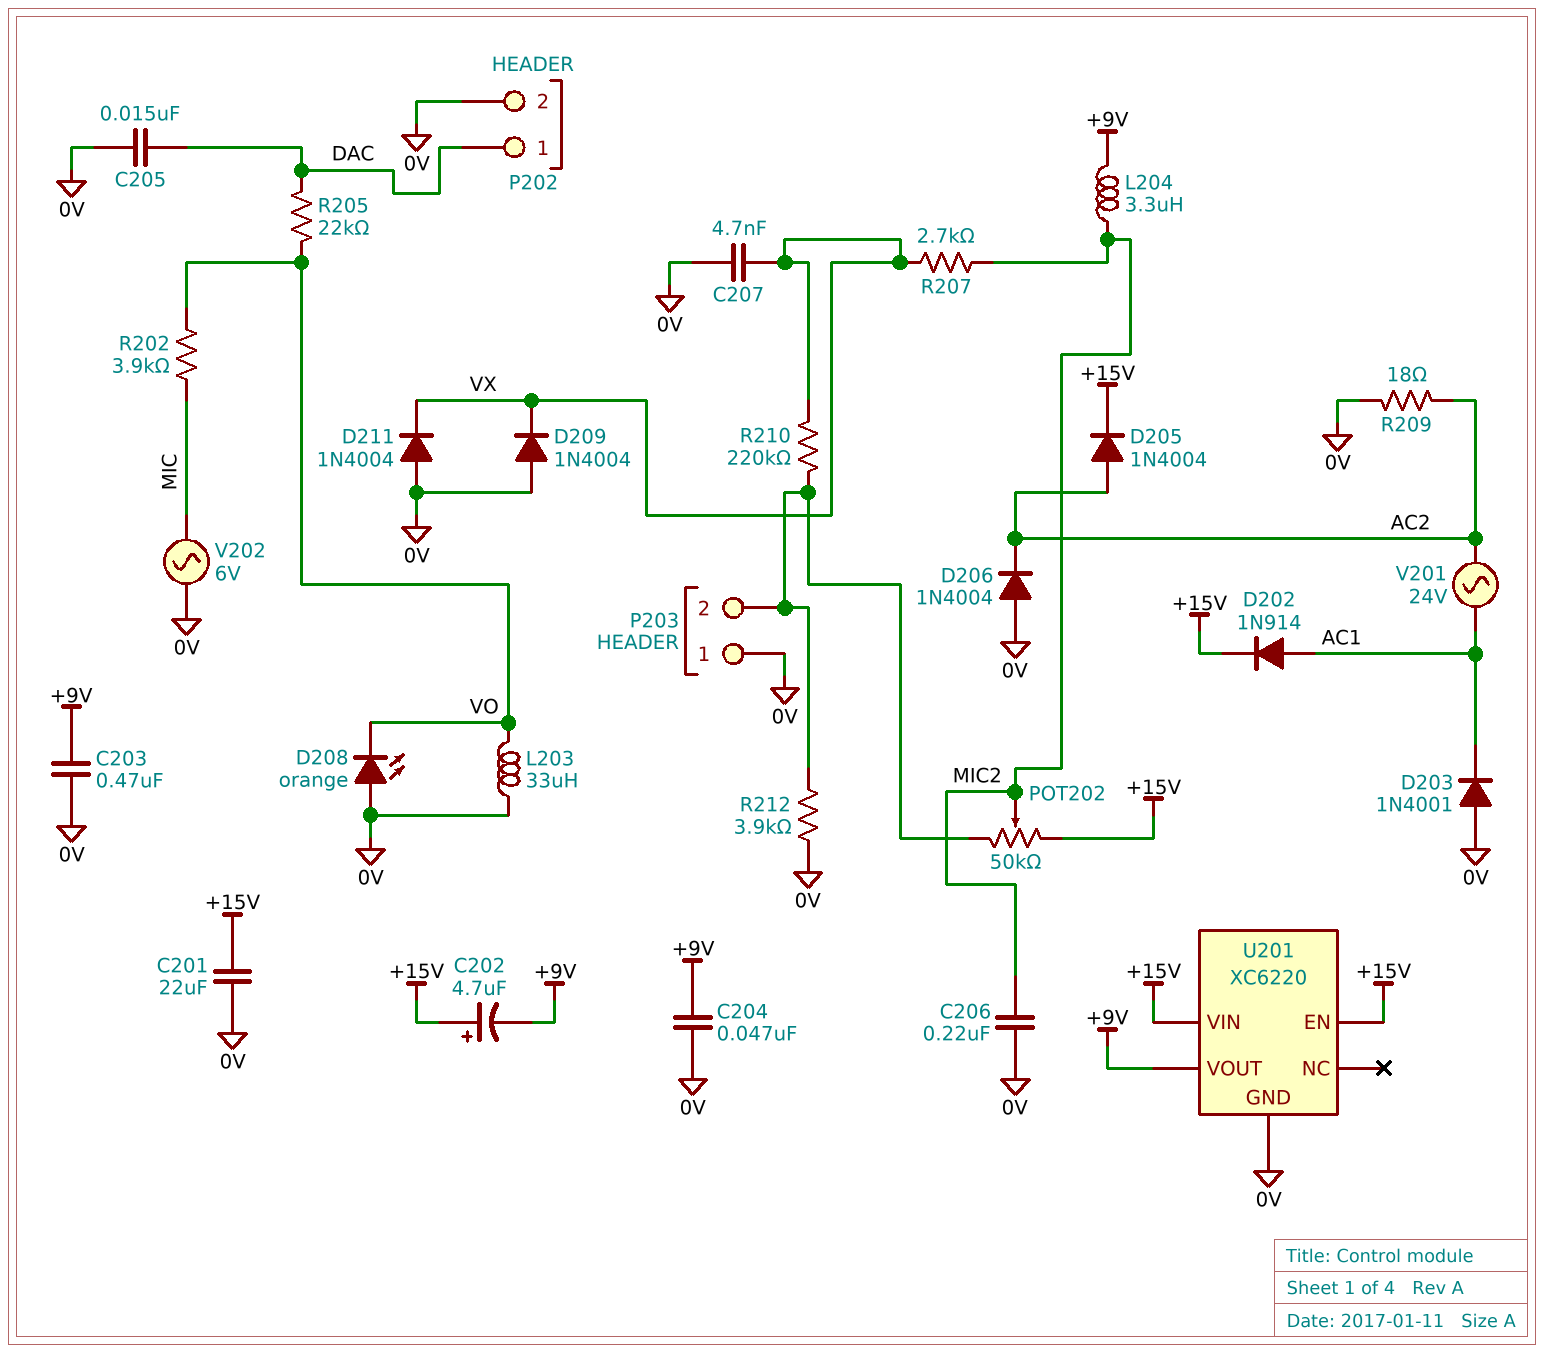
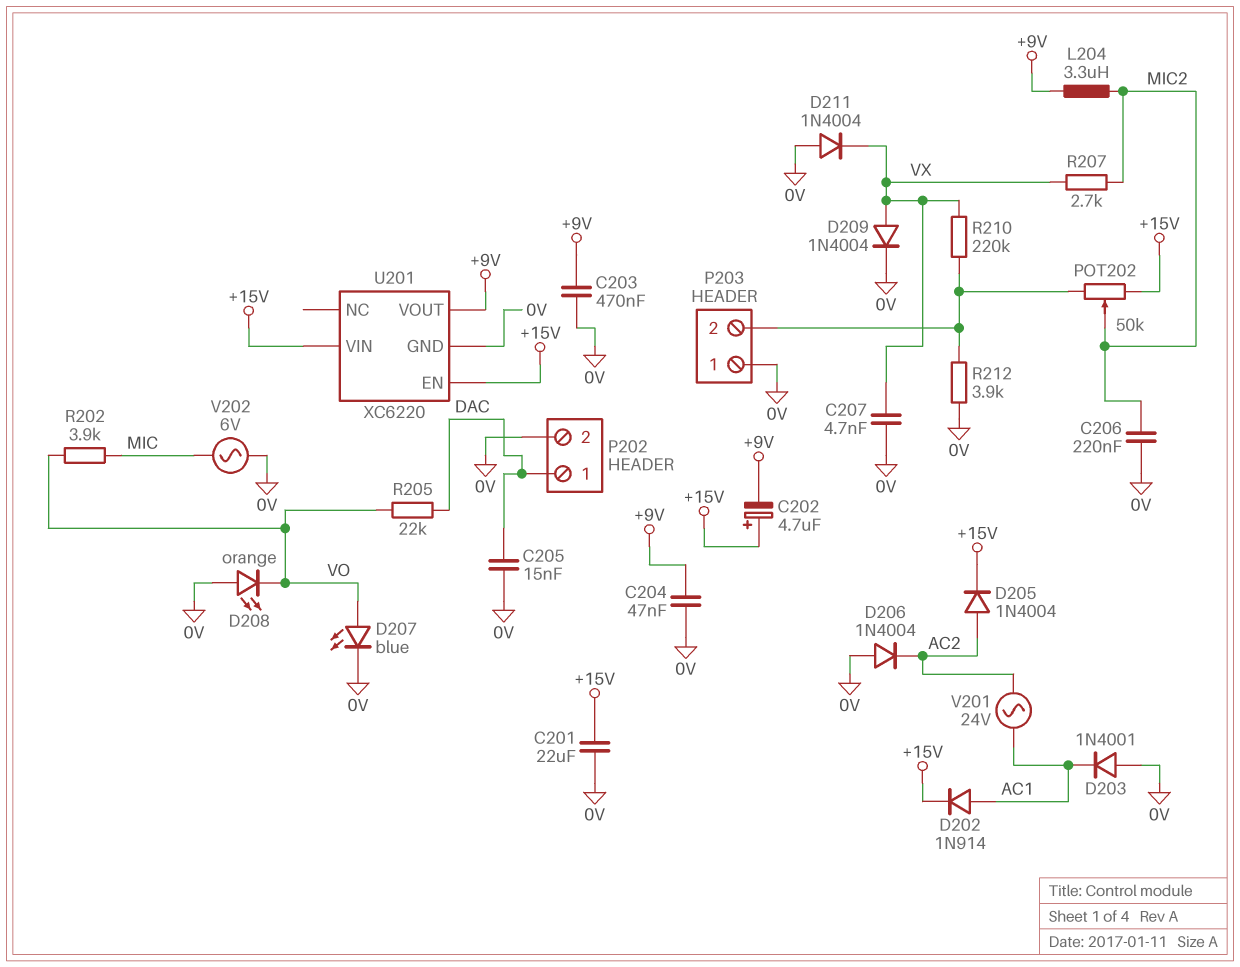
D207: none -> LED blue (A VO, K 0V)
D209: diode 1N4004 (A 0V, K VX) -> diode 1N4004 (A VX, K 0V)
L203: 33uH (0V, VO) -> none
R209: 18 (0V, AC2) -> none

